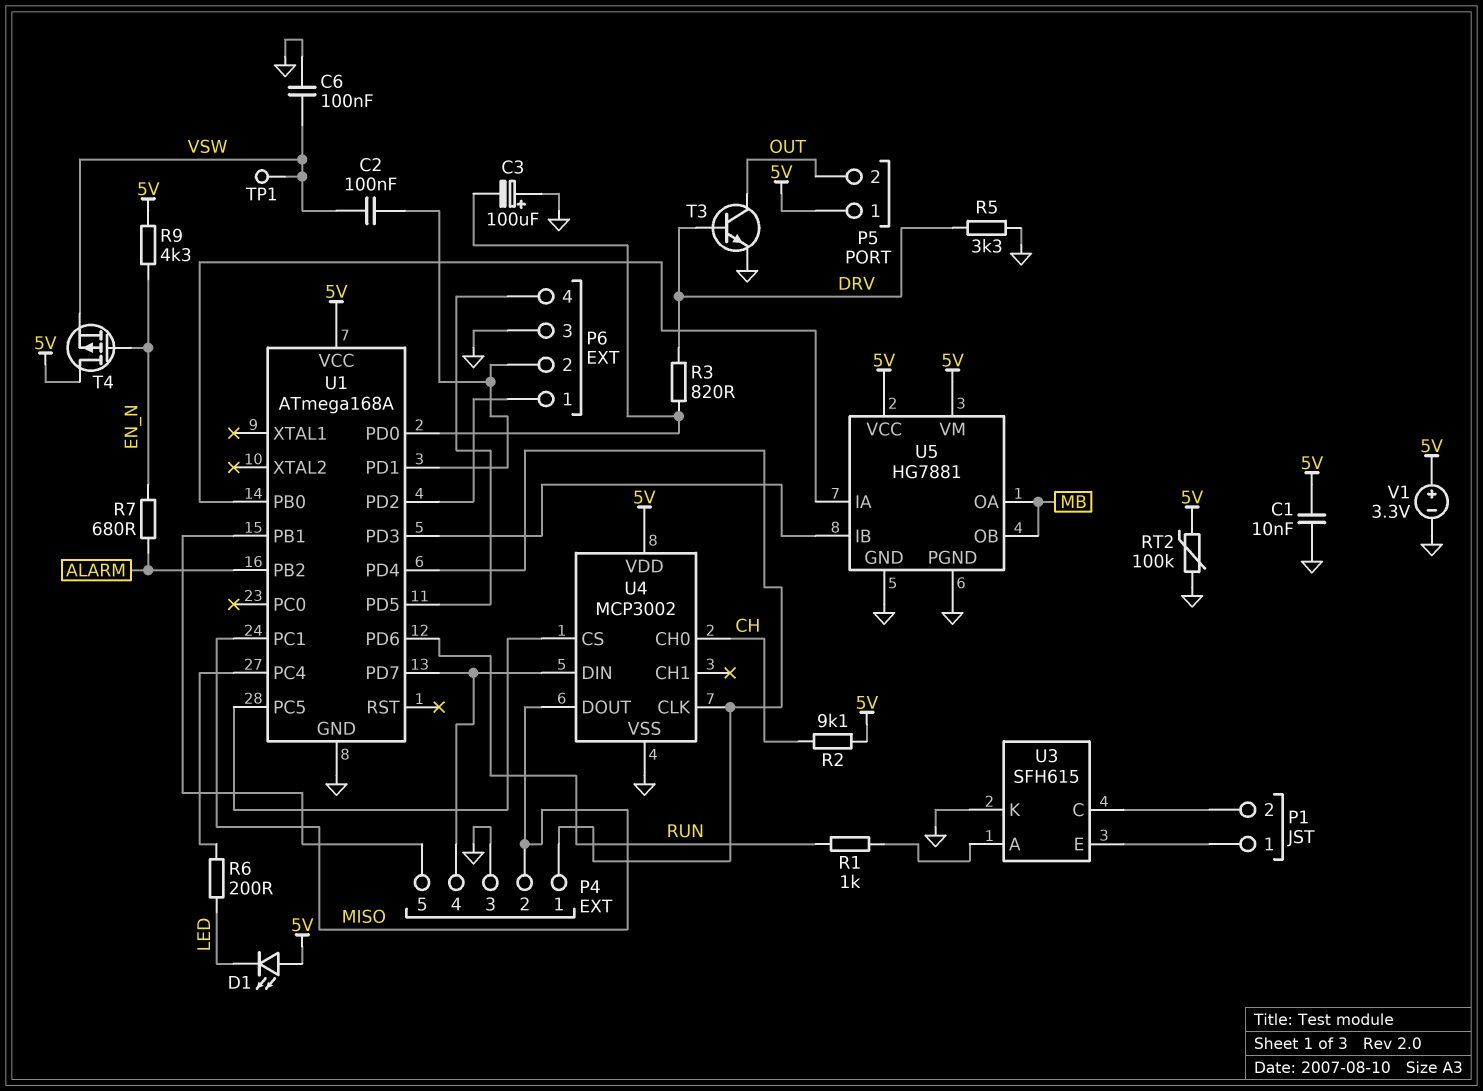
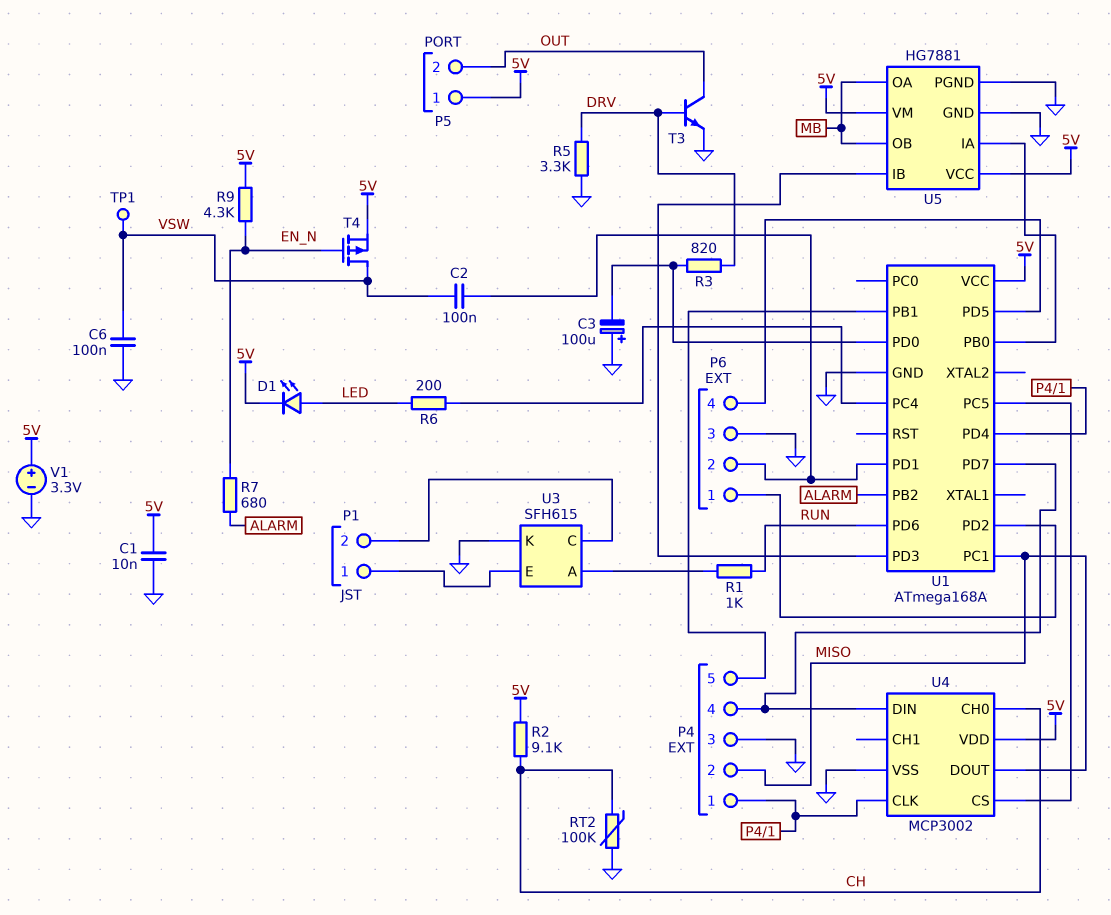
D1: LED (A 5V, K LED) -> LED (A LED, K 5V)
RT2: 100k (5V, GND) -> 100k (CH, GND)
T4: PMOS (G EN_N, D 5V, S VSW) -> PMOS (G EN_N, D VSW, S 5V)

